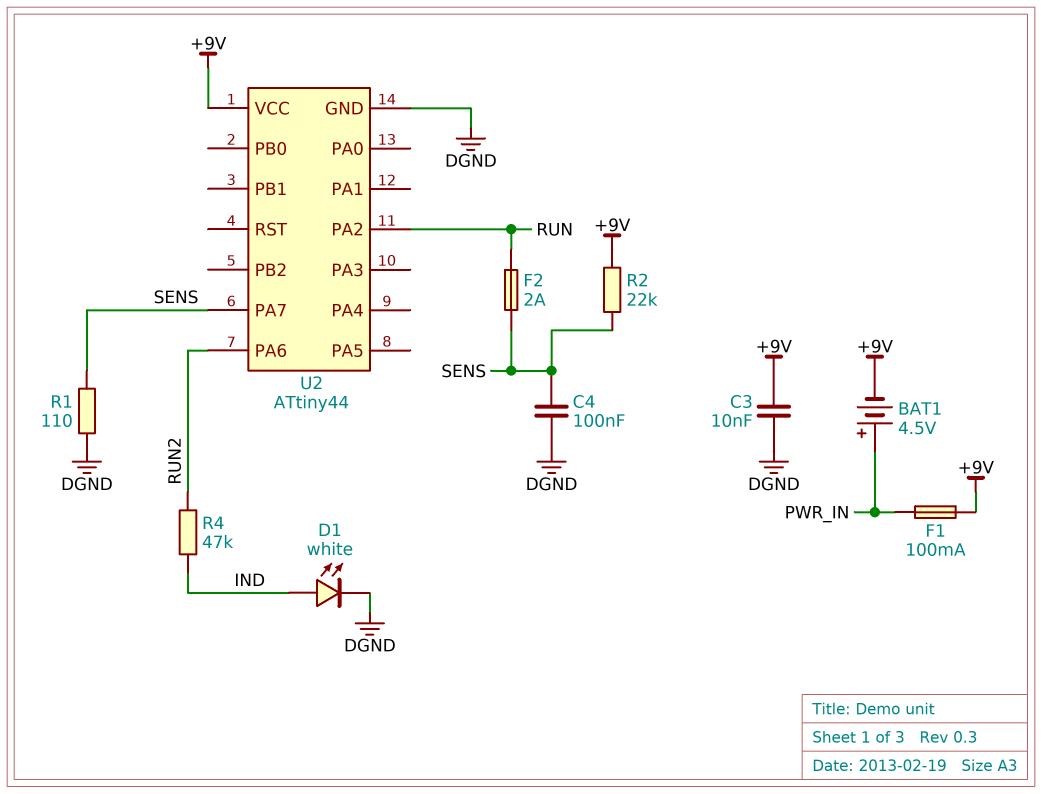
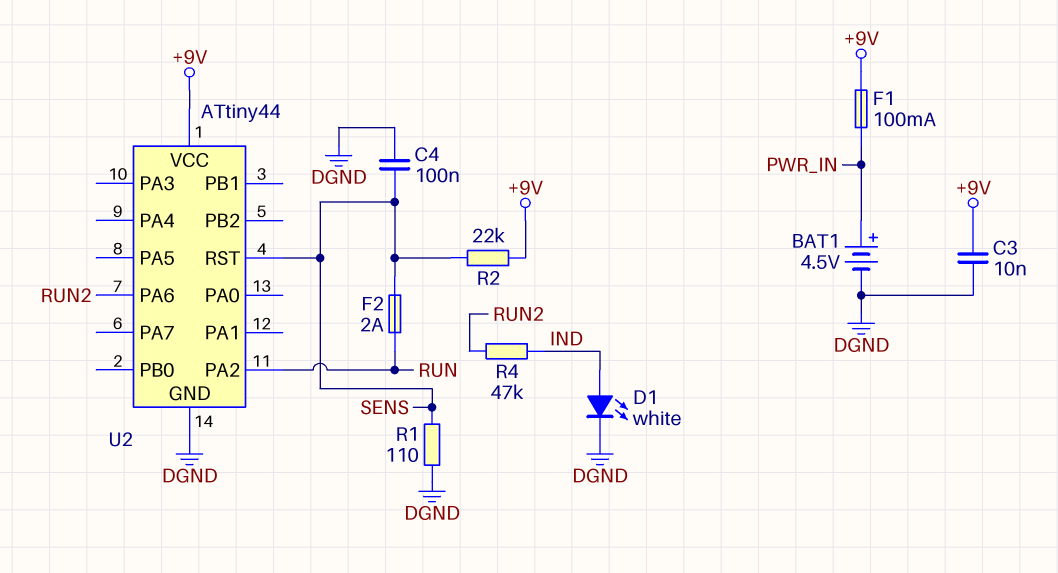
BAT1: 4.5V (plus PWR_IN, minus +9V) -> 4.5V (plus PWR_IN, minus DGND)
U2 pin PA7: SENS -> none
U2 pin RST: none -> SENS

